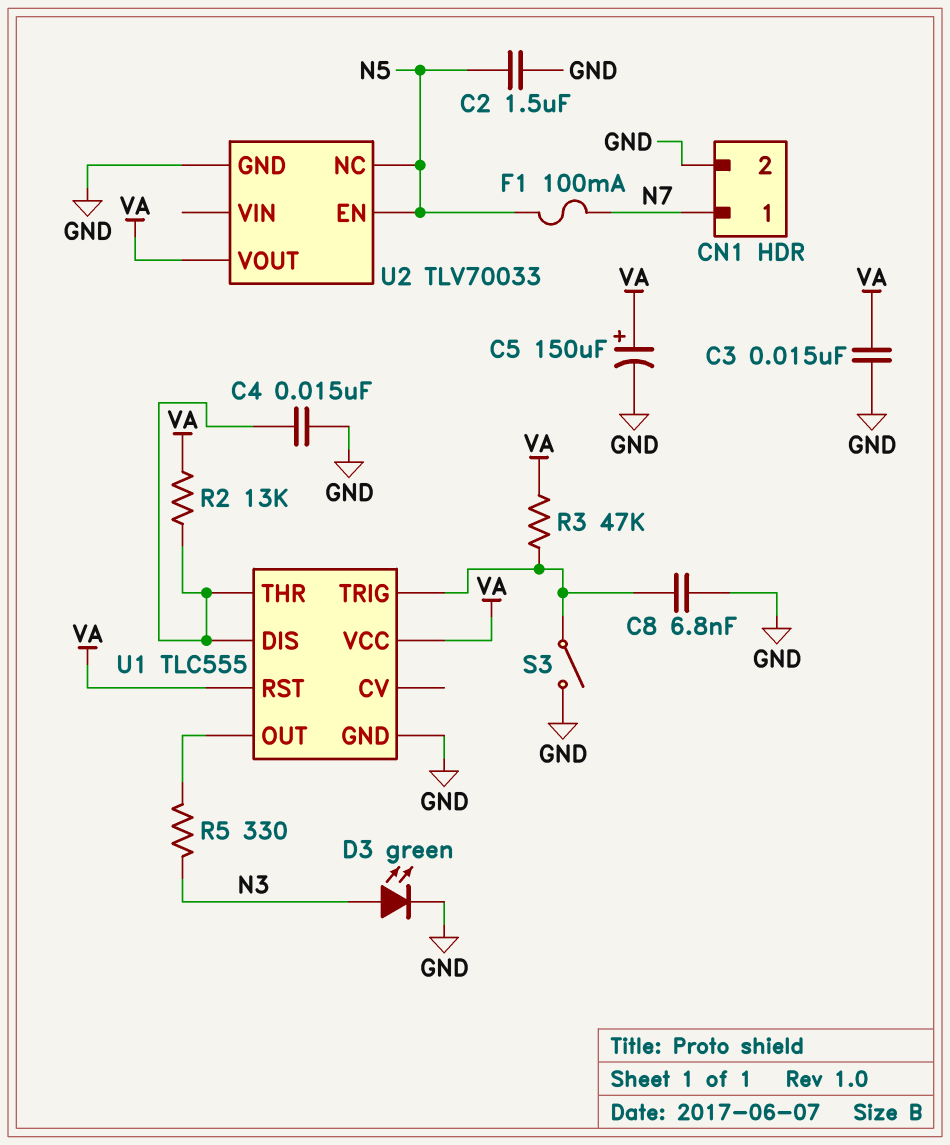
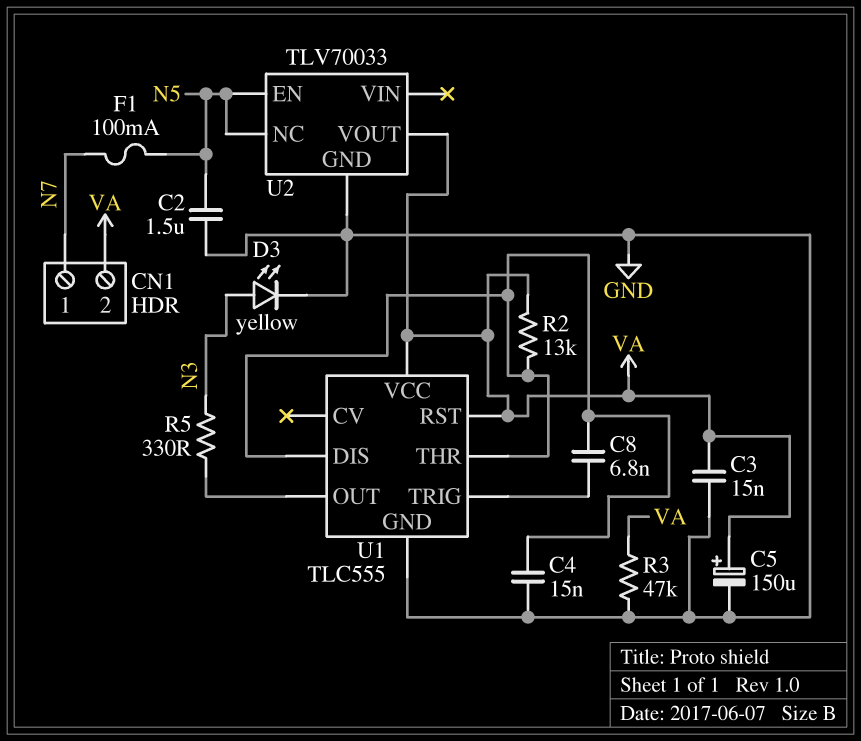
C8: 6.8nF (GND, U1/TRIG) -> 6.8nF (U1/DIS, U1/TRIG)
CN1 pin 2: GND -> VA
D3: LED green (A N3, K GND) -> LED yellow (A N3, K GND)
R3: 47k (U1/TRIG, VA) -> 47k (GND, VA)
S3: switch (GND, U1/TRIG) -> none

